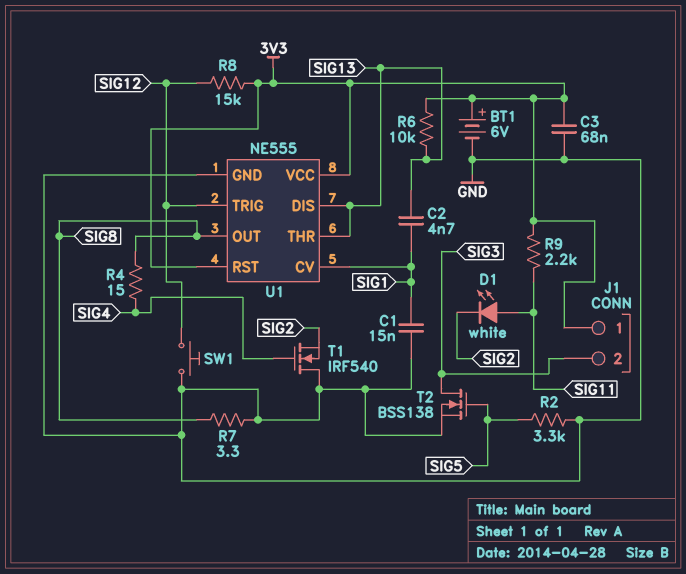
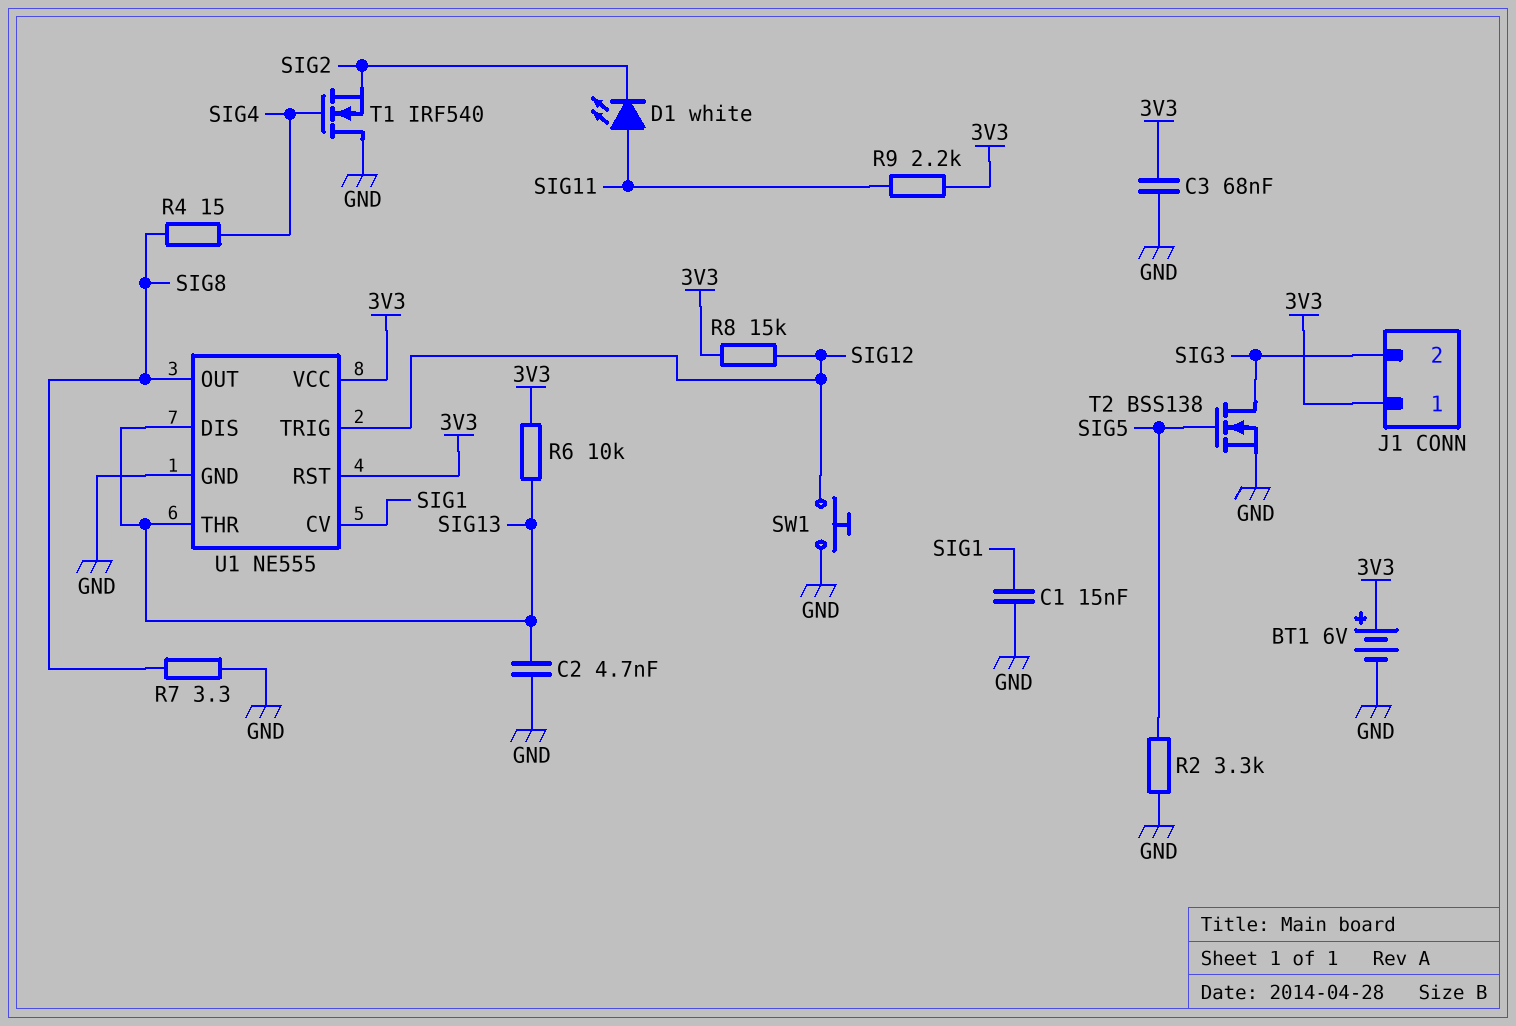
C2: 4.7nF (SIG1, SIG13) -> 4.7nF (GND, SIG13)

